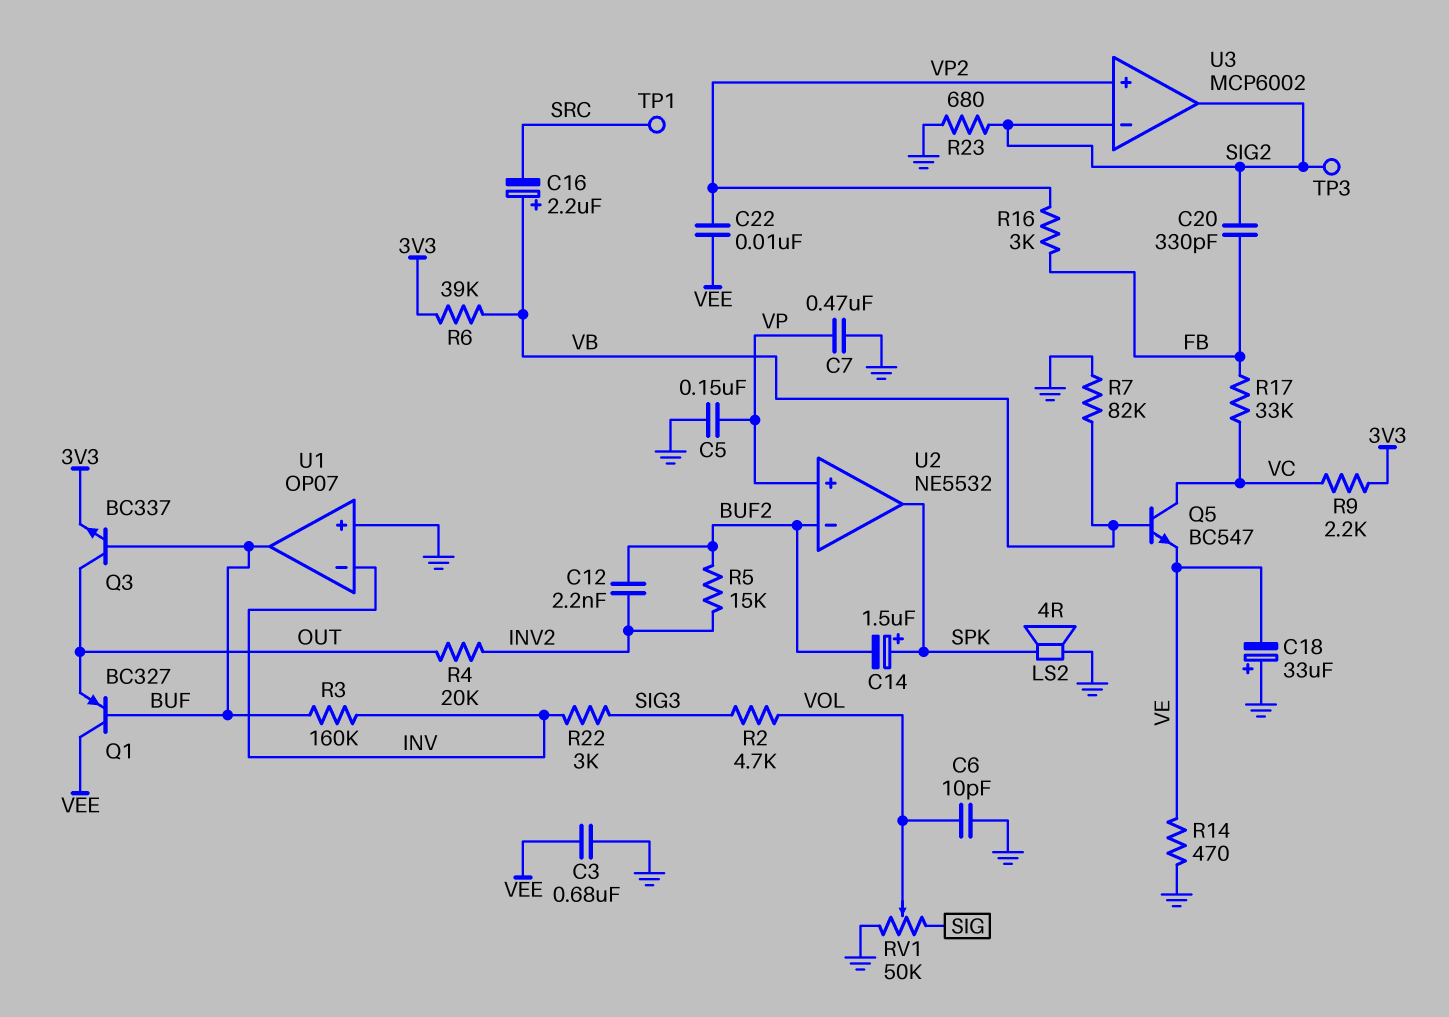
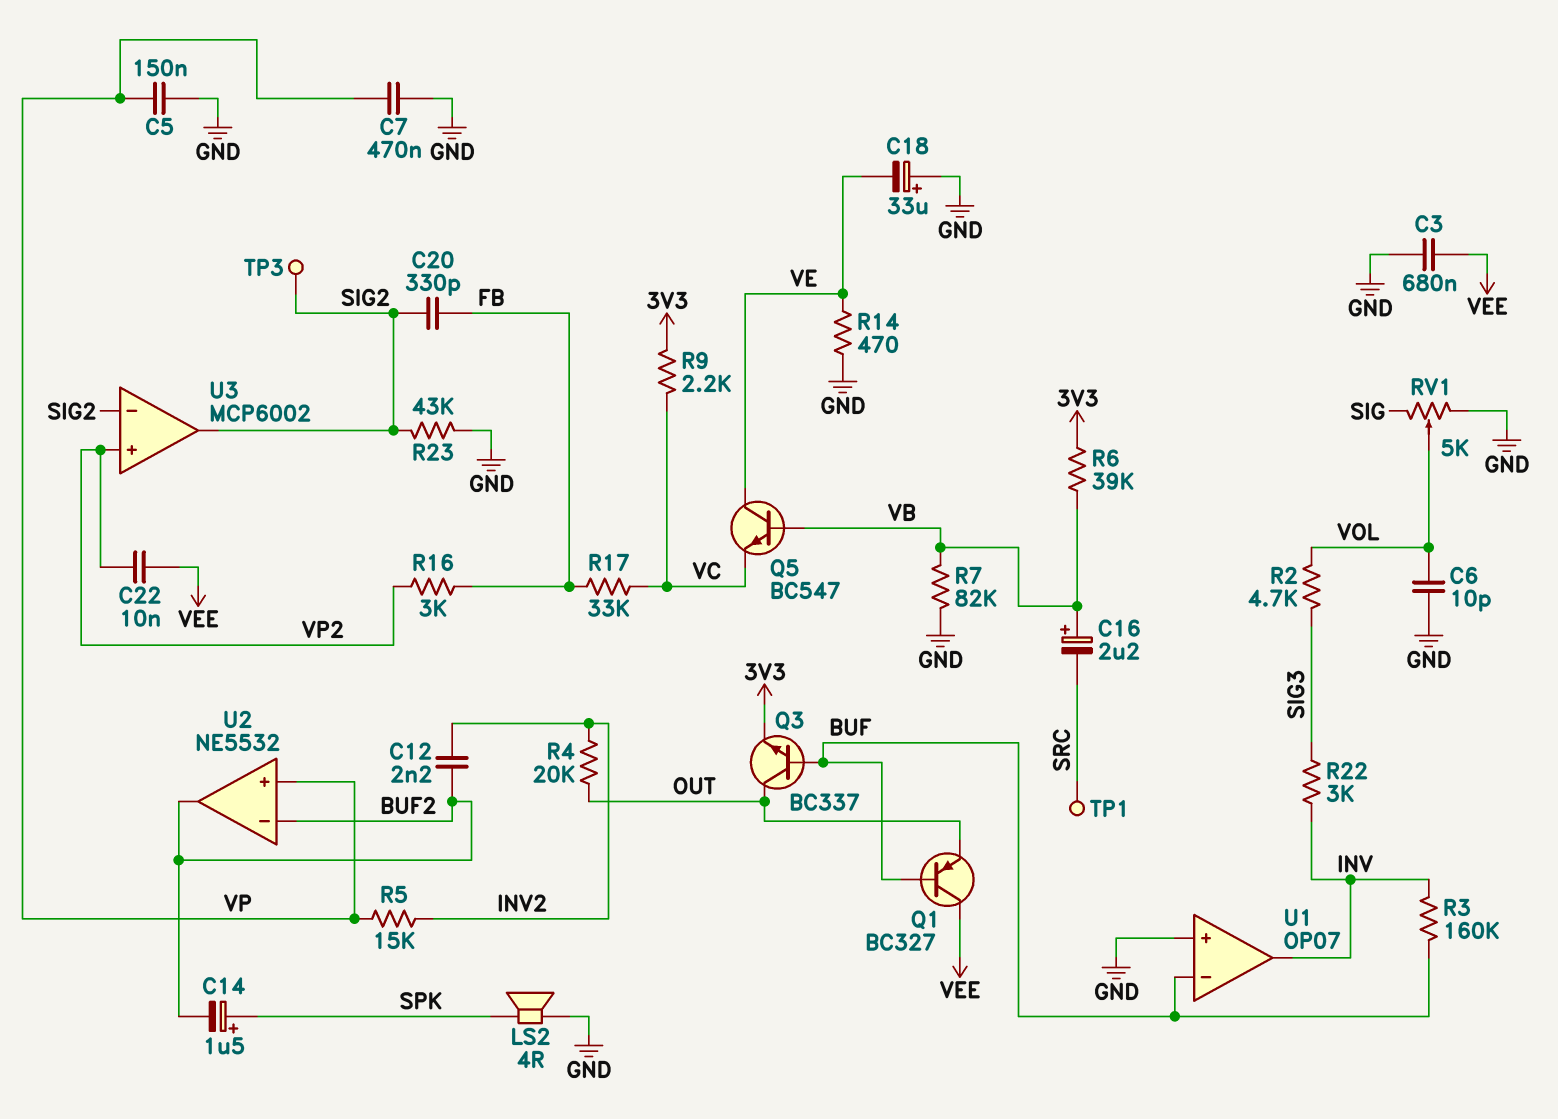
Q5: NPN BC547 (B VB, C VC, E VE) -> NPN BC547 (B VB, C VE, E VC)
R5: 15k (BUF2, INV2) -> 15k (INV2, VP)
R23: 680 (GND, SIG2) -> 43k (GND, SIG2)
RV1: 50k (GND, SIG, wiper VOL) -> 5k (GND, SIG, wiper VOL)
U1 pin in-: INV -> BUF
U1 pin out: BUF -> INV
U2 pin out: SPK -> BUF2

